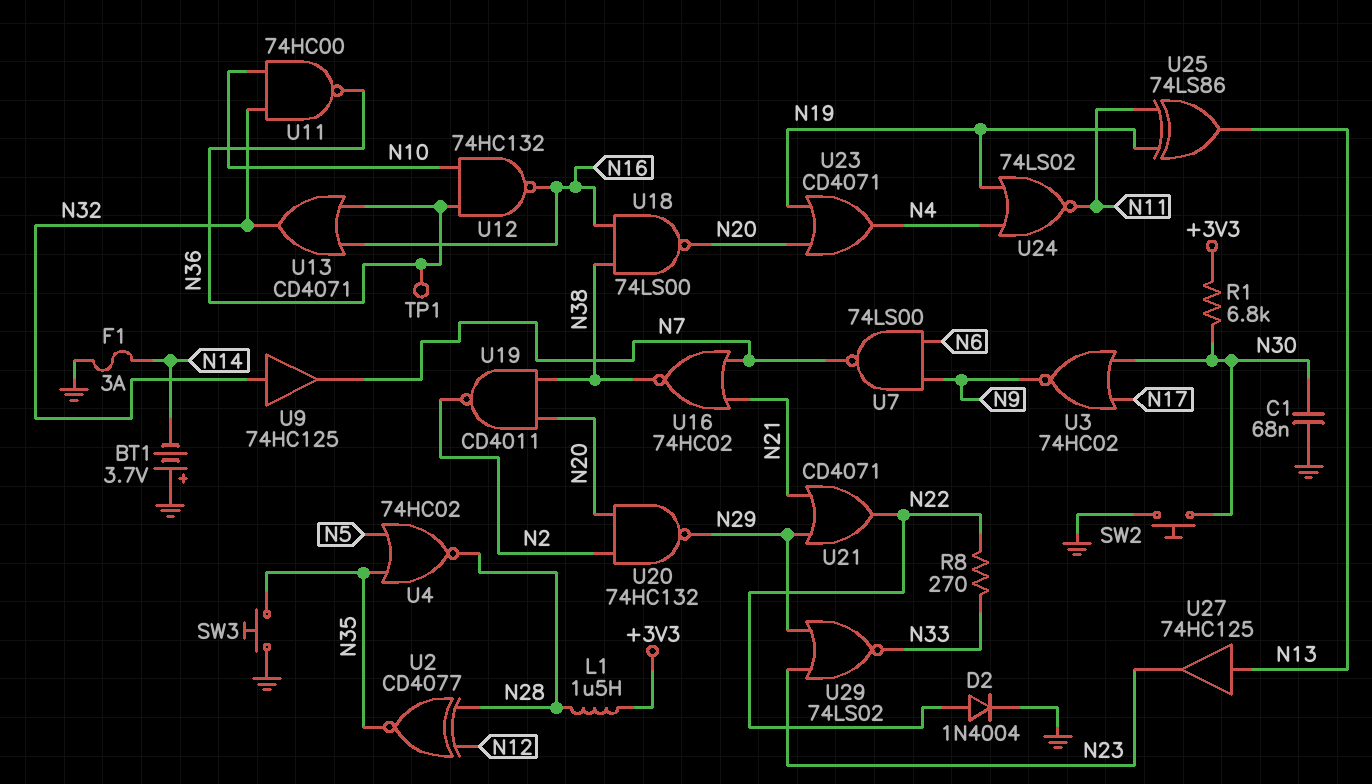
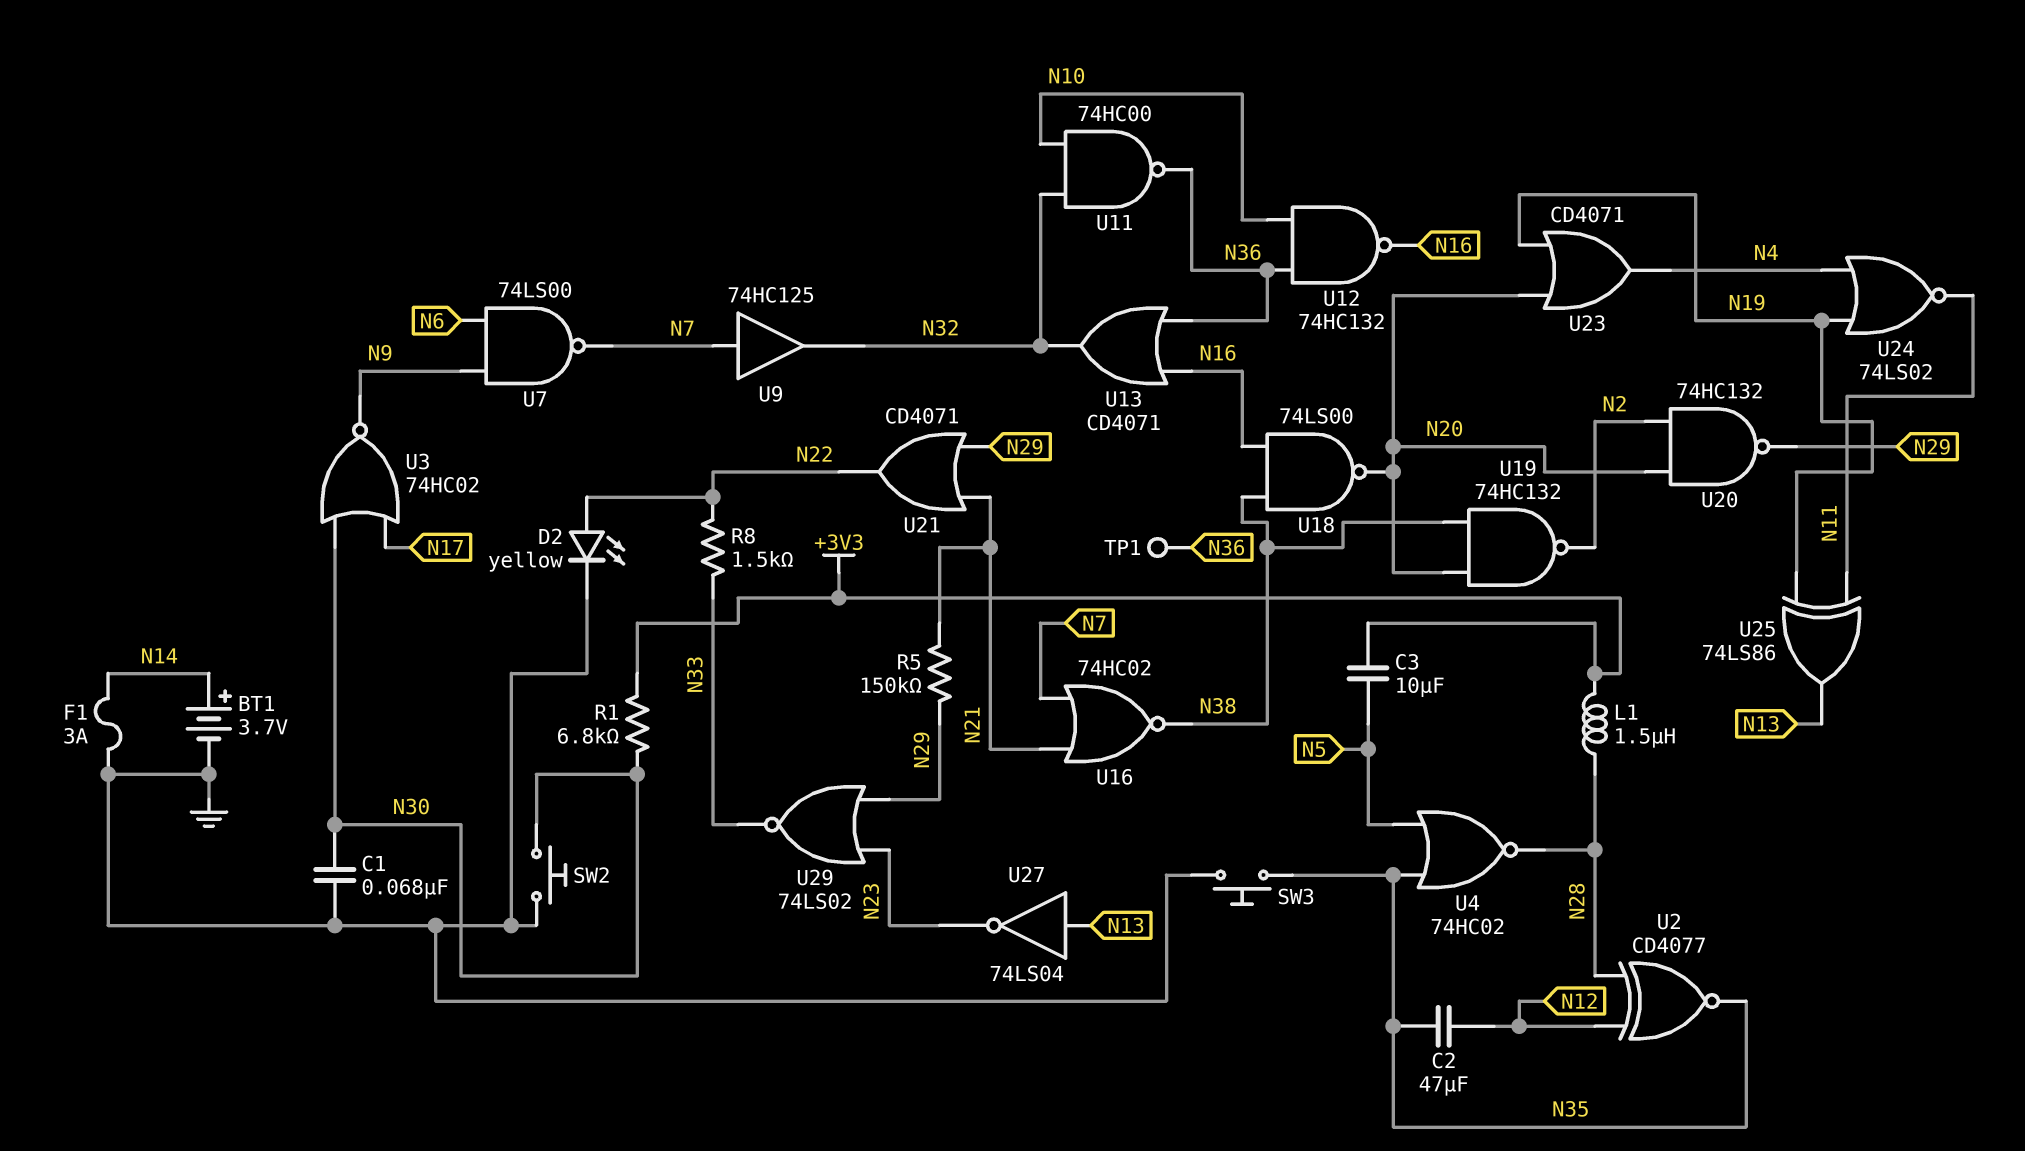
BT1: 3.7V (plus GND, minus N14) -> 3.7V (plus N14, minus GND)
C2: none -> 47uF (N12, N35)
C3: none -> 10uF (+3V3, N5)
D2: diode 1N4004 (A N22, K GND) -> LED yellow (A N22, K GND)
R5: none -> 150k (N21, N29)
R8: 270 (N22, N33) -> 1.5k (N22, N33)
U9: buffer 74HC125 (in N32, out N7) -> buffer 74HC125 (in N7, out N32)
U19: NAND CD4011 (in N20, in N38, out N2) -> NAND 74HC132 (in N20, in N38, out N2)
U27: buffer 74HC125 (in N13, out N23) -> NOT 74LS04 (in N13, out N23)

